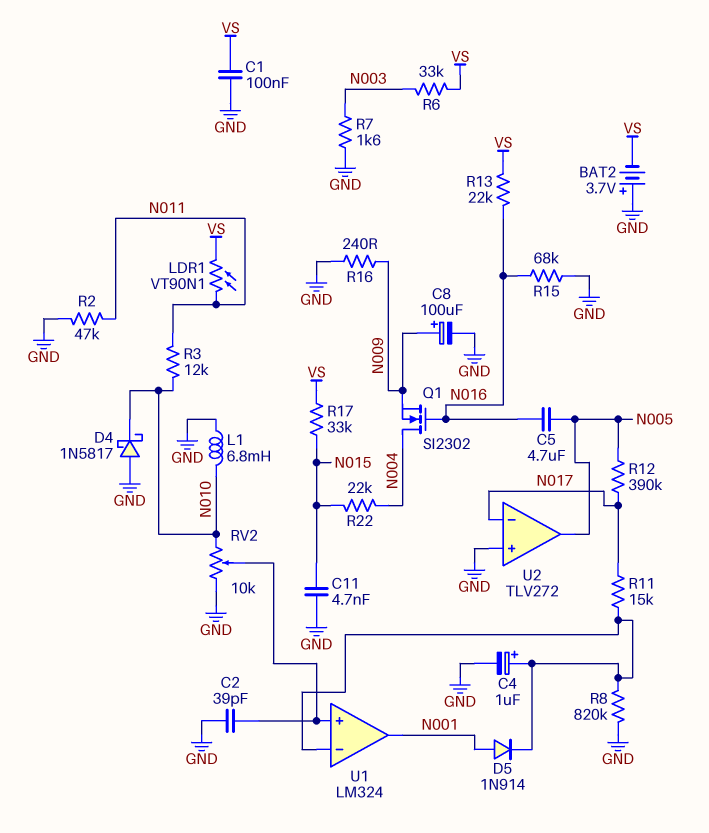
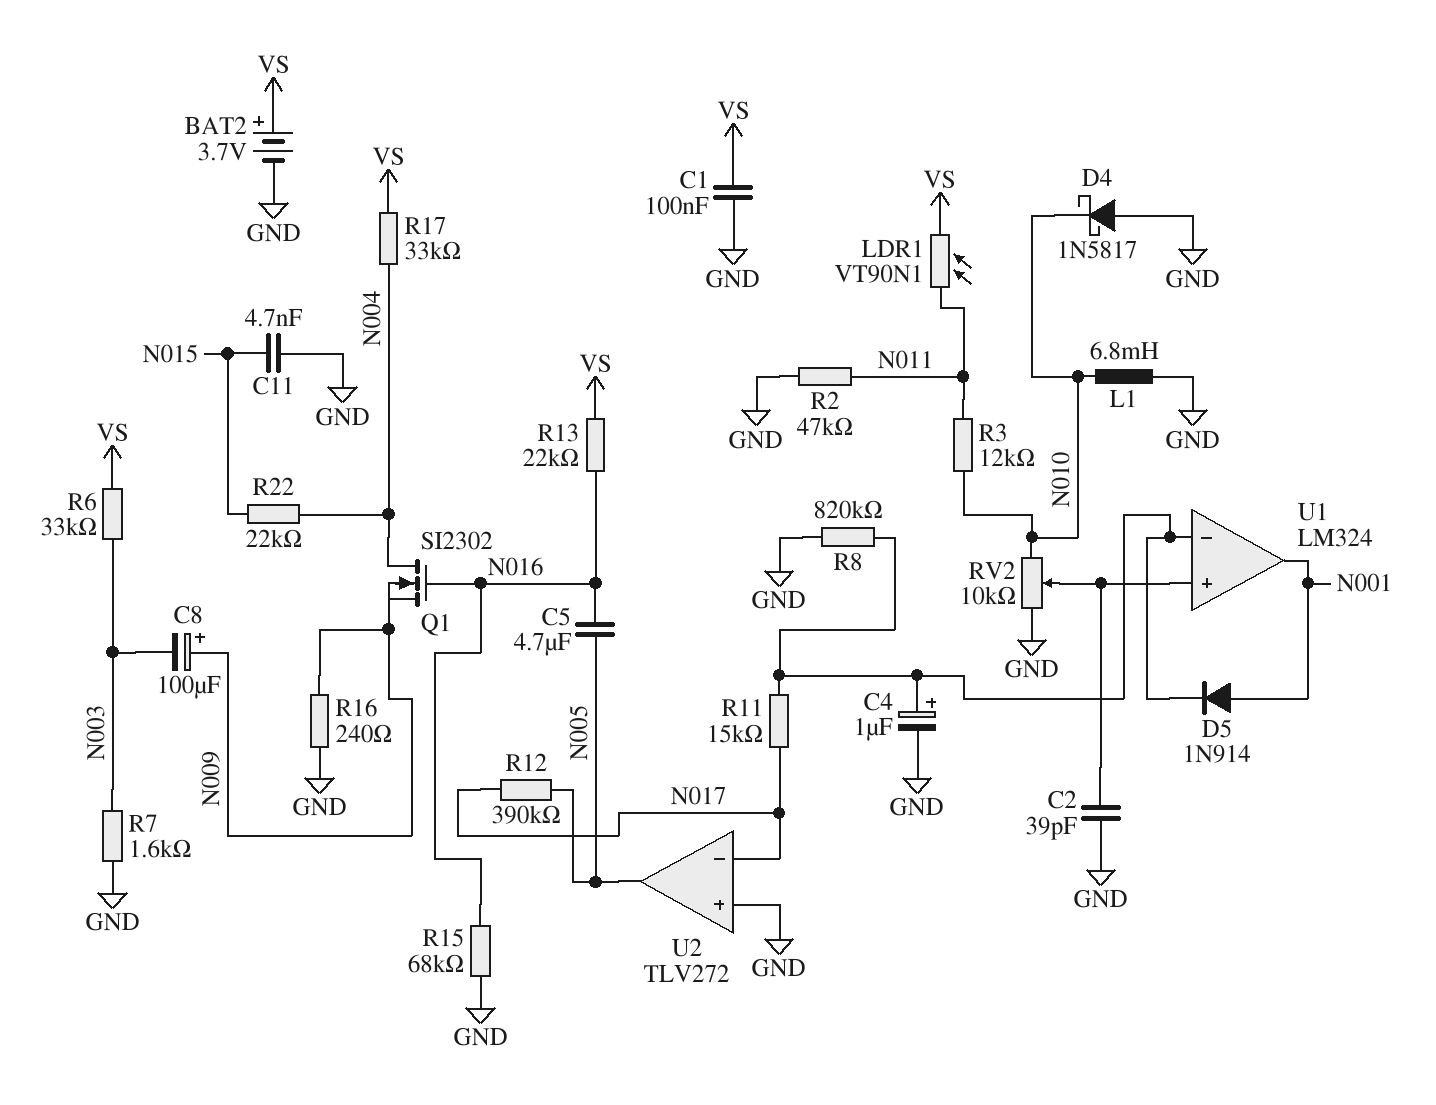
BAT2: 3.7V (plus GND, minus VS) -> 3.7V (plus VS, minus GND)
C8: 100uF (plus N009, minus GND) -> 100uF (plus N009, minus N003)
R17: 33k (N015, VS) -> 33k (N004, VS)

